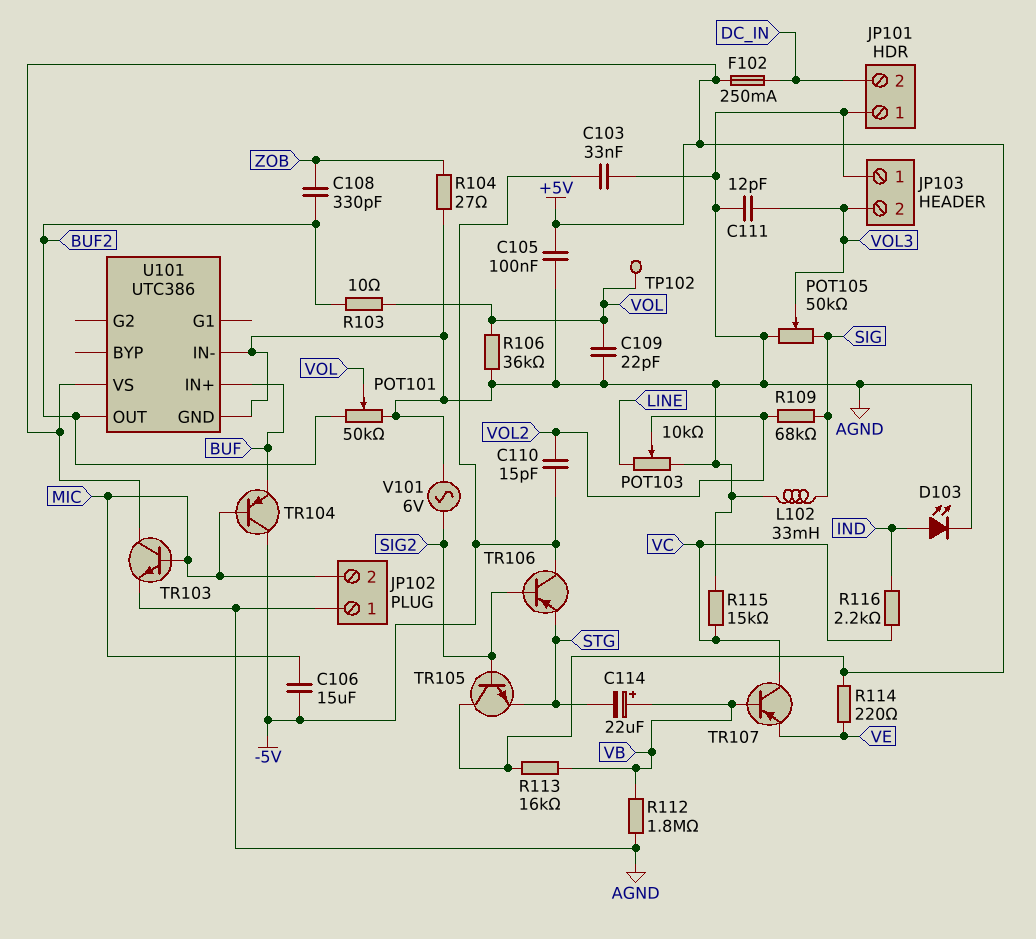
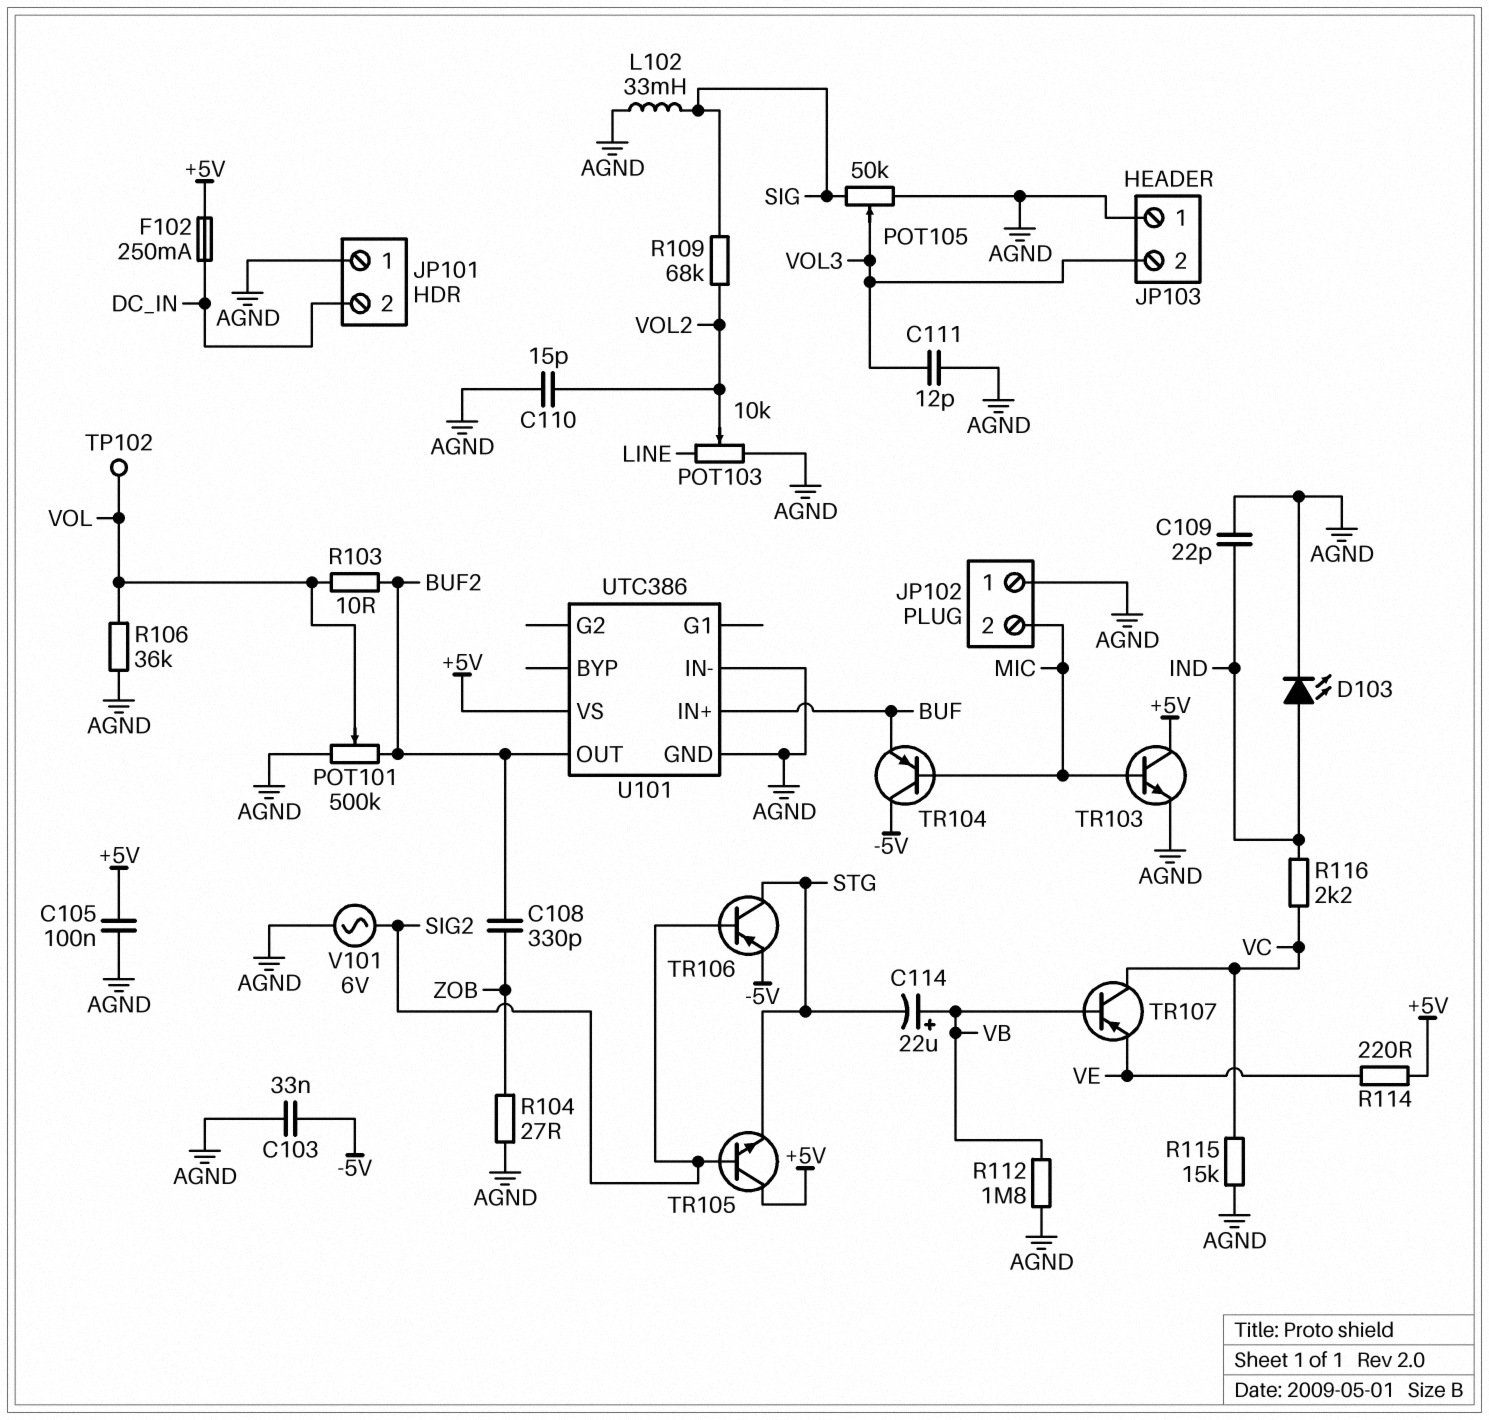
C106: 15uF (-5V, MIC) -> none
C109: 22pF (AGND, VOL) -> 22pF (AGND, IND)
C110: 15pF (-5V, VOL2) -> 15pF (AGND, VOL2)
POT101: 50k (AGND, BUF2, wiper VOL) -> 500k (AGND, BUF2, wiper VOL)
R113: 16k (+5V, VB) -> none
TR106: PNP (B SIG2, C -5V, E STG) -> PNP (B SIG2, C STG, E -5V)

